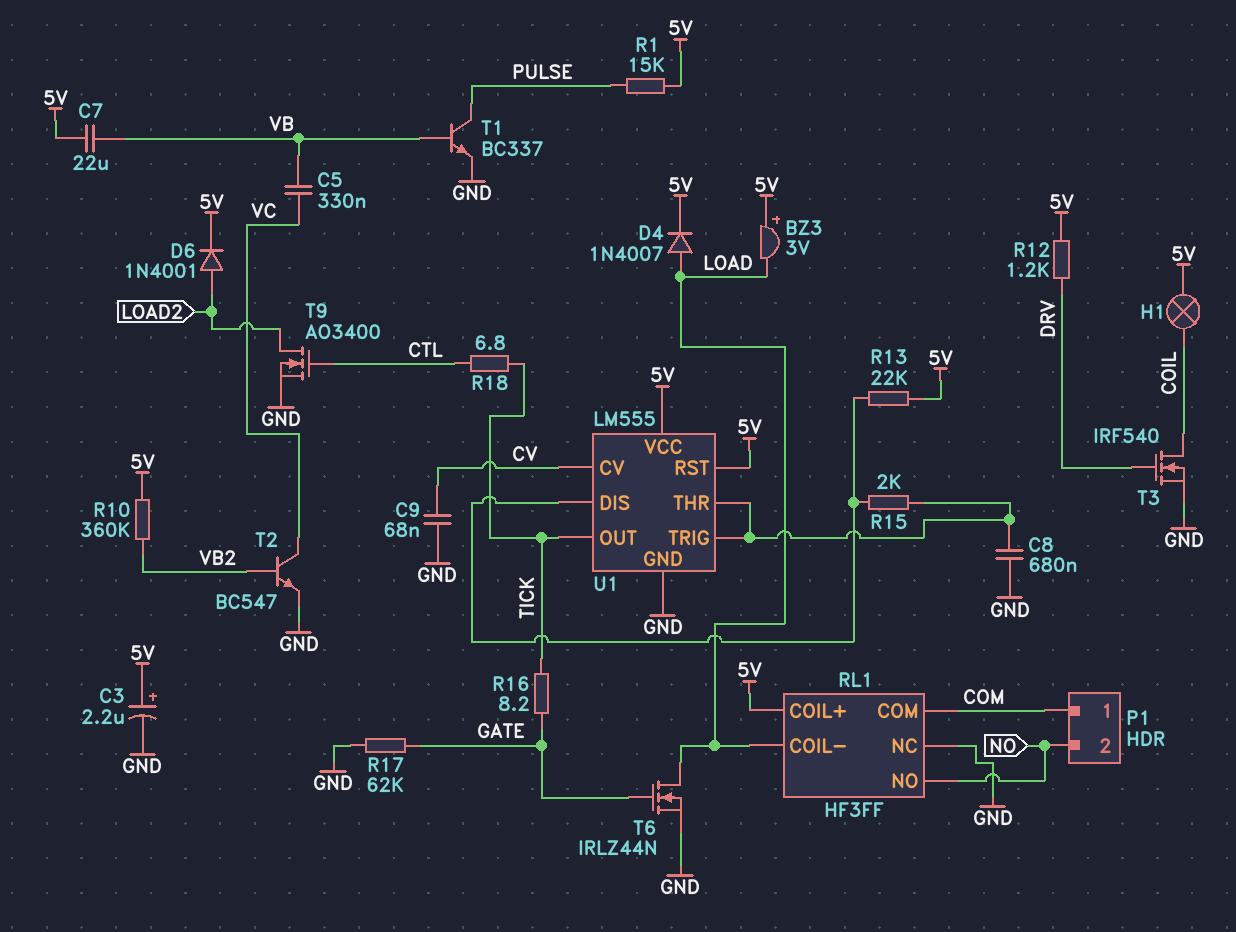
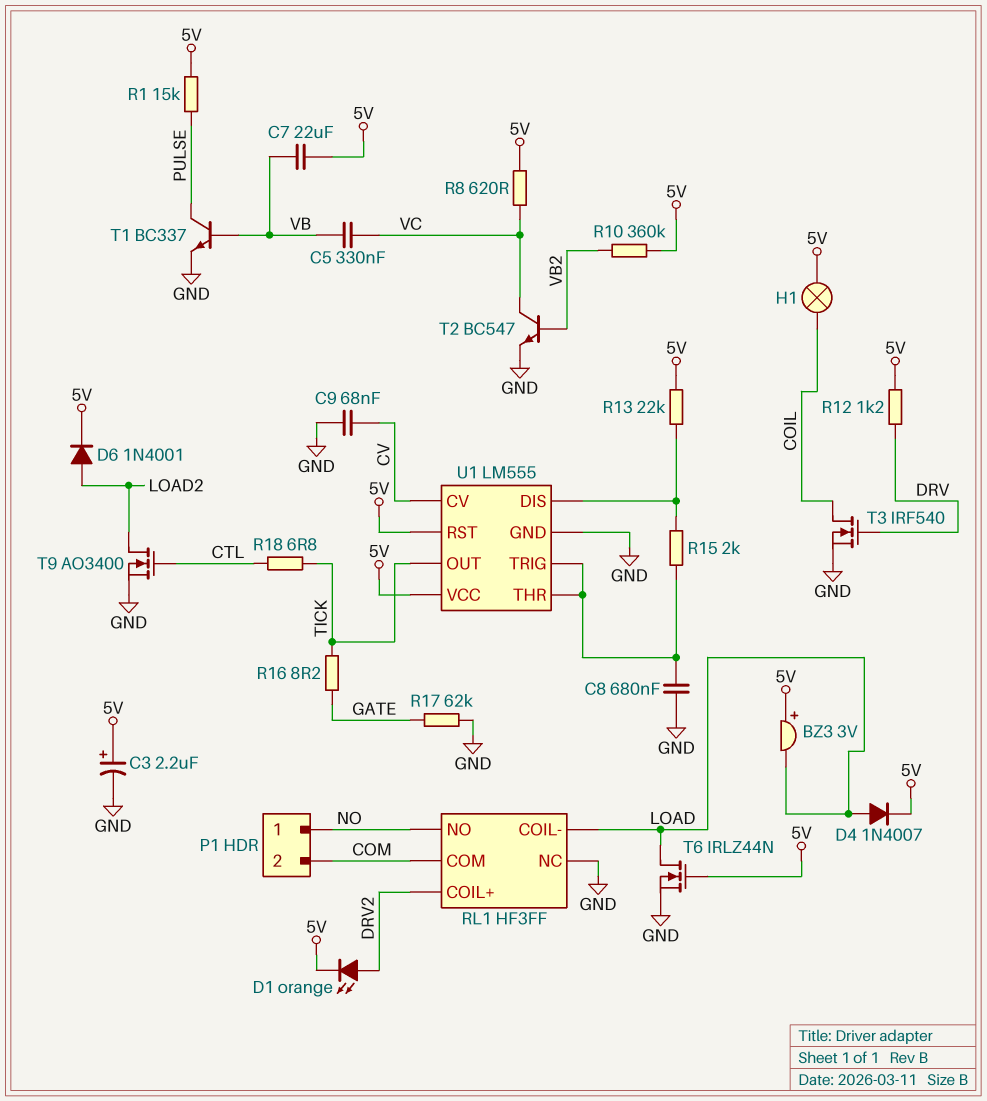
D1: none -> LED orange (A DRV2, K 5V)
P1 pin 1: COM -> NO
P1 pin 2: NO -> COM
R8: none -> 620 (5V, VC)
RL1 pin COIL+: 5V -> DRV2
T6: NMOS IRLZ44N (G GATE, D LOAD, S GND) -> NMOS IRLZ44N (G 5V, D LOAD, S GND)

